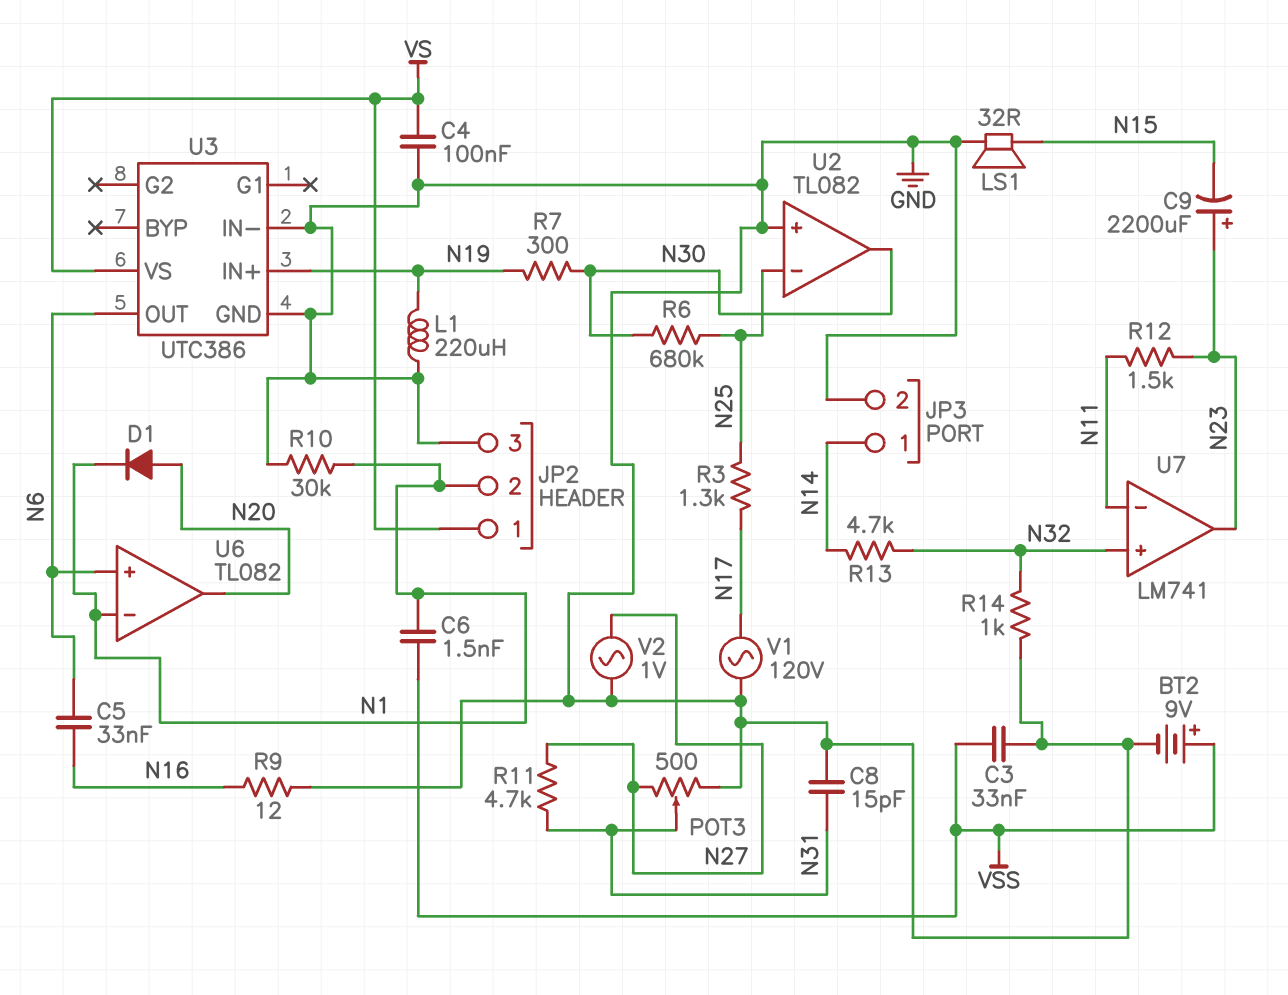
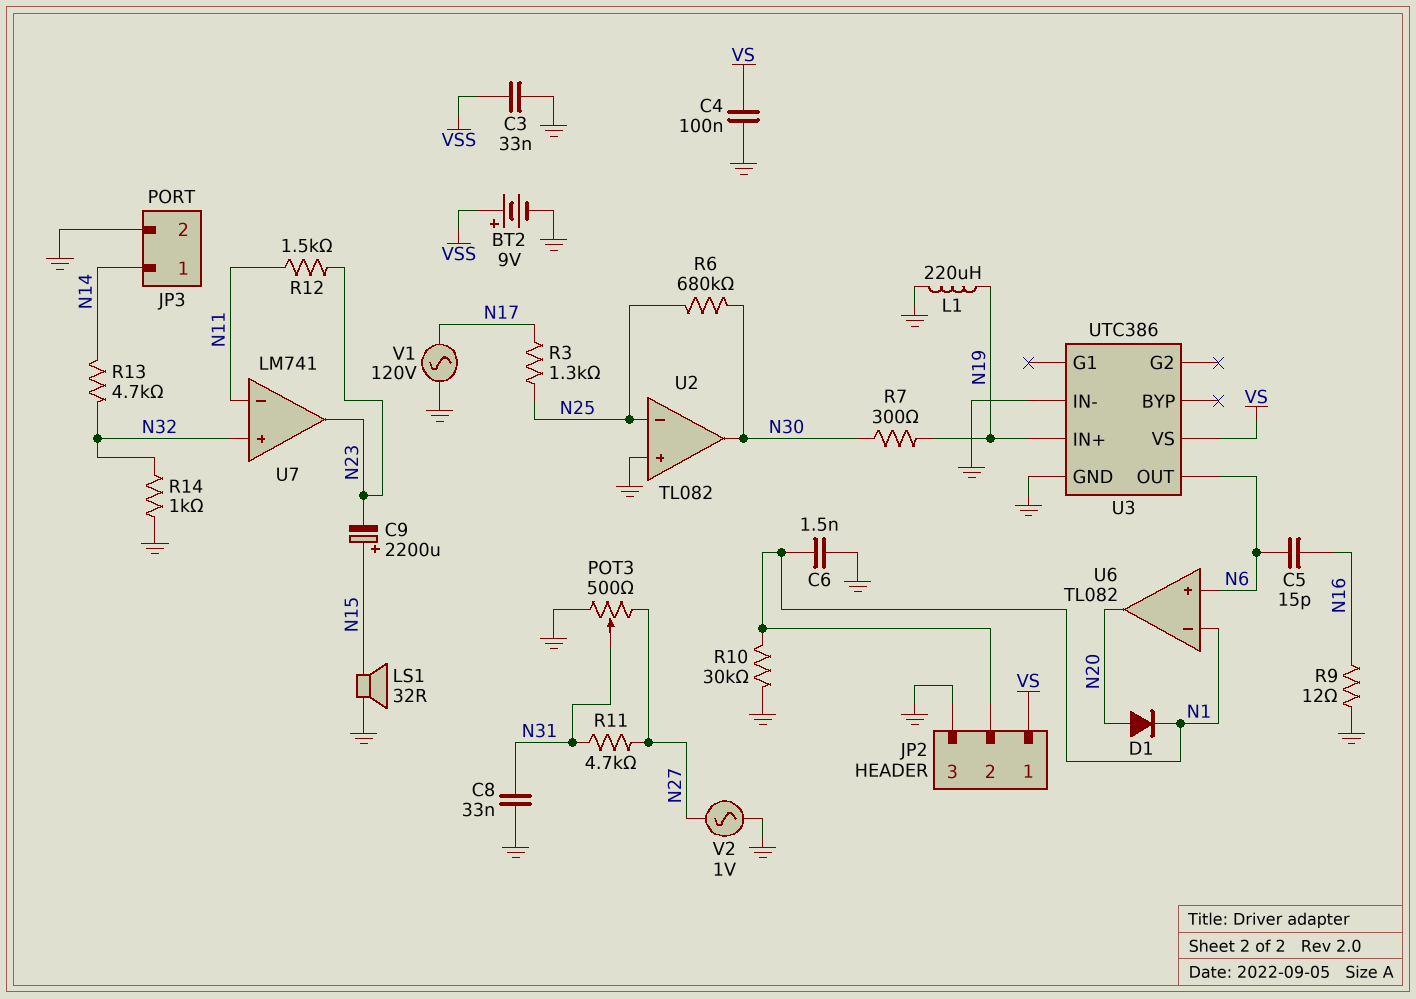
C5: 33nF (N6, N16) -> 15pF (N6, N16)
C6: 1.5nF (N1, VSS) -> 1.5nF (GND, N1)
C8: 15pF (GND, N31) -> 33nF (GND, N31)
C9: 2200uF (plus N23, minus N15) -> 2200uF (plus N15, minus N23)

